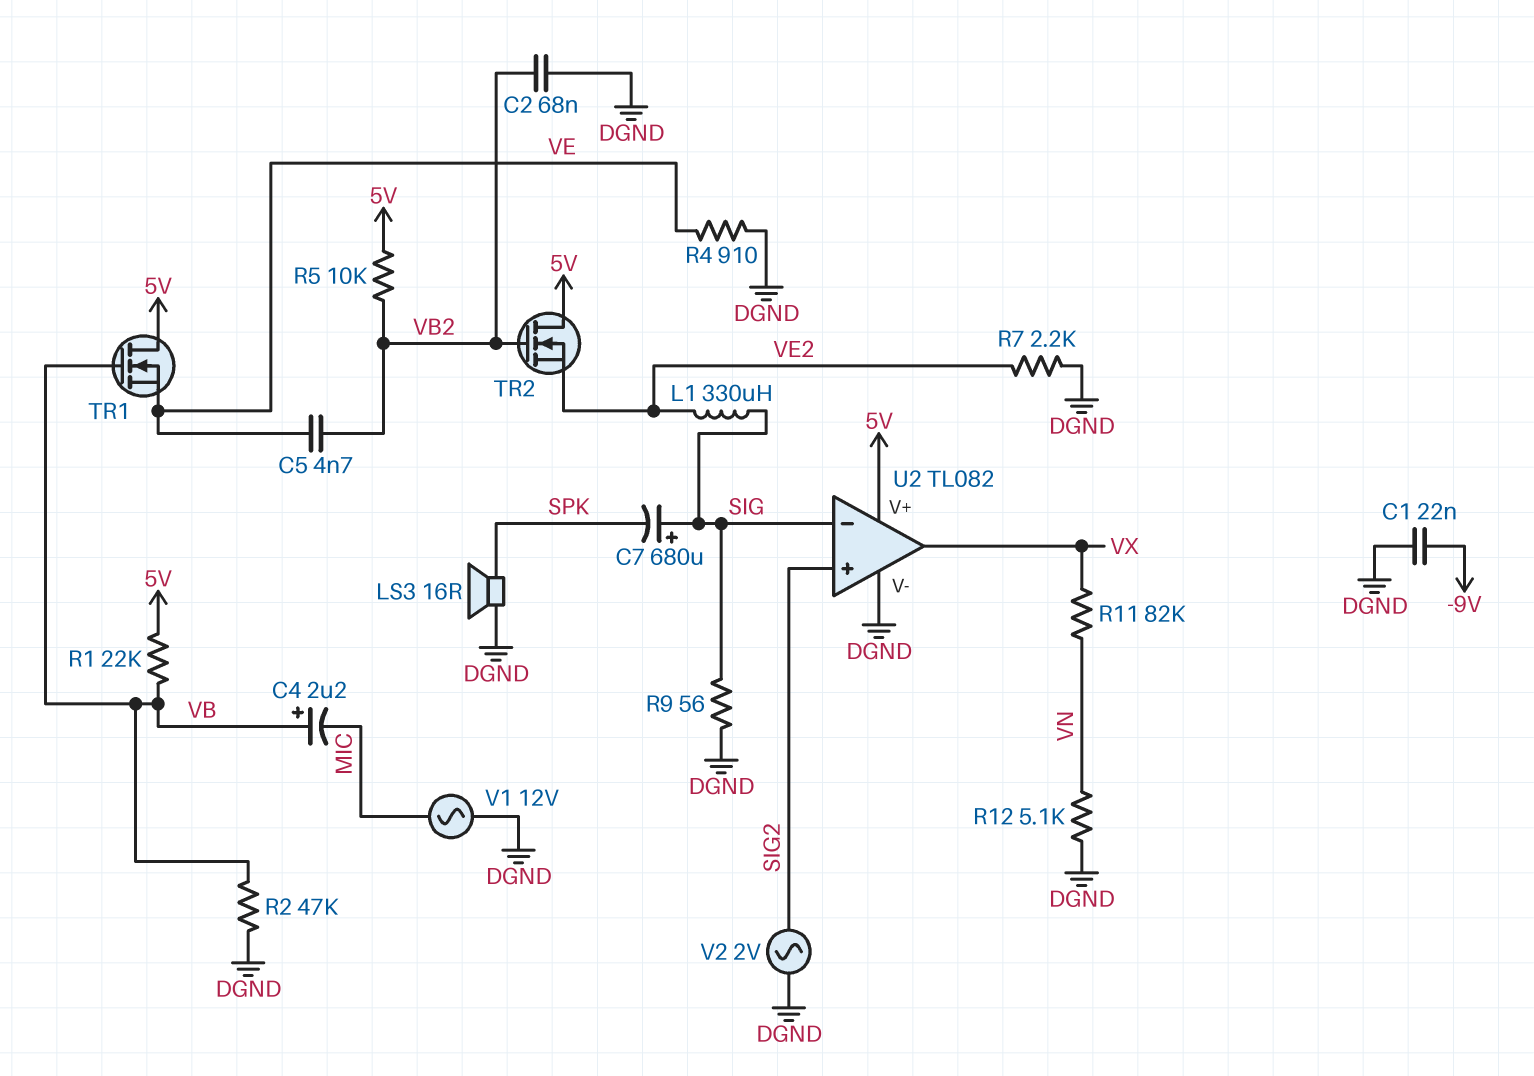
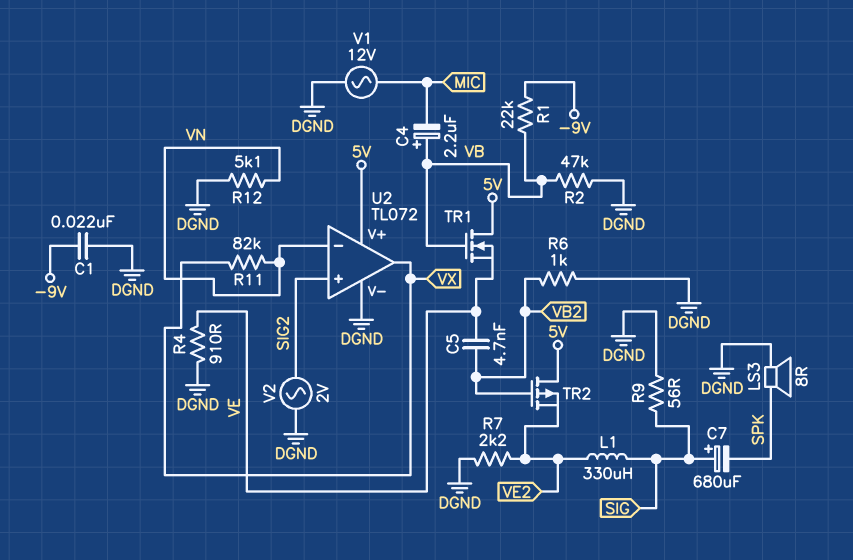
C2: 68nF (DGND, VB2) -> none
LS3: speaker 16R (DGND, SPK) -> speaker 8R (DGND, SPK)
R1: 22k (5V, VB) -> 22k (-9V, VB)
R5: 10k (5V, VB2) -> none
R6: none -> 1k (DGND, VB2)
TR2: NMOS (G VB2, D 5V, S VE2) -> PMOS (G VB2, D 5V, S VE2)
U2: TL082 -> TL072
U2 pin in-: SIG -> VN

